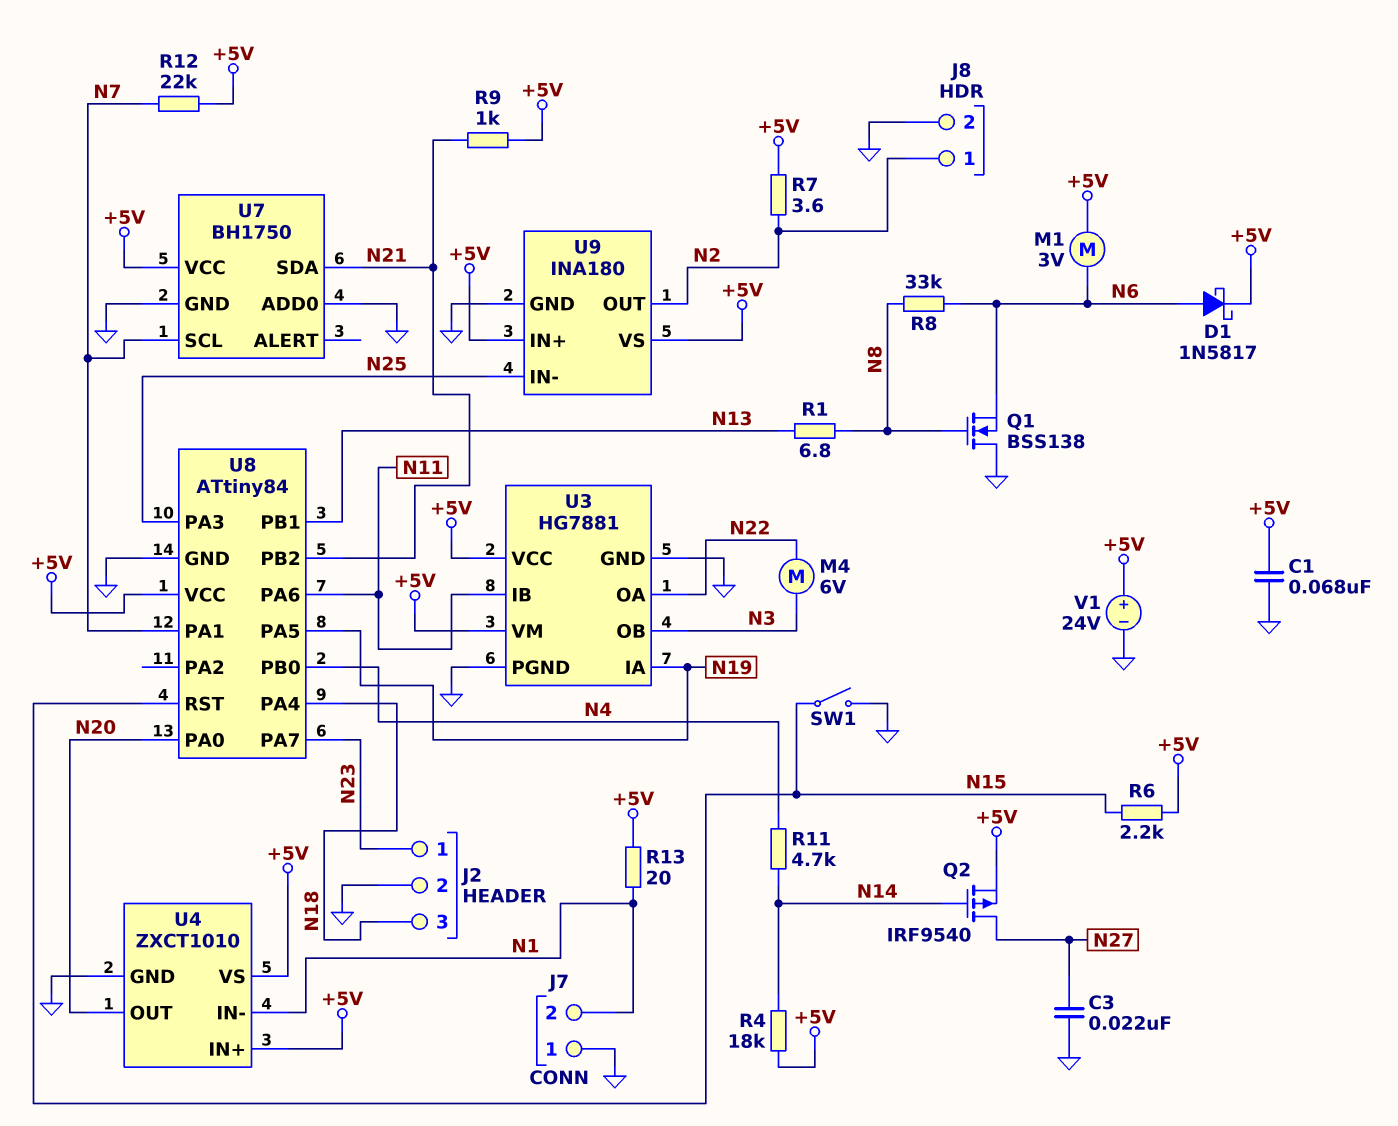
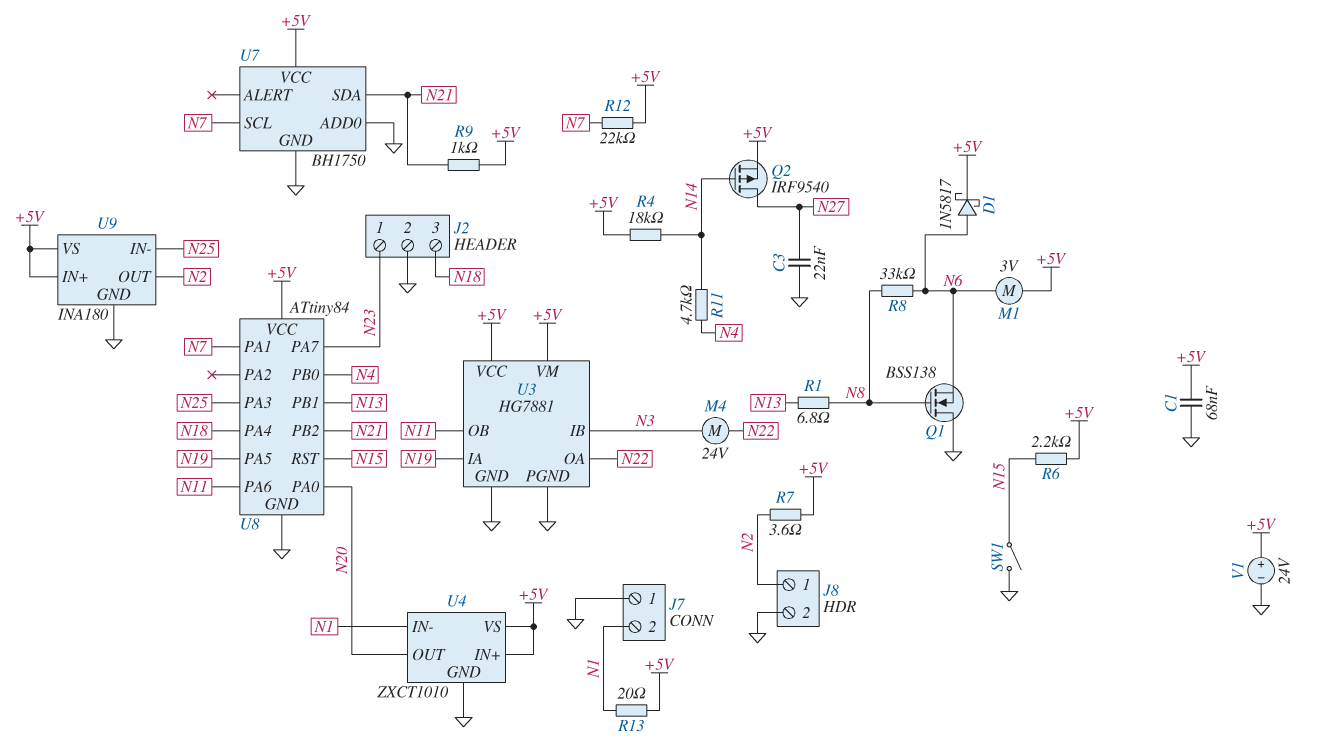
M4: motor 6V (N3, N22) -> motor 24V (N3, N22)
U3 pin IB: N11 -> N3
U3 pin OB: N3 -> N11

